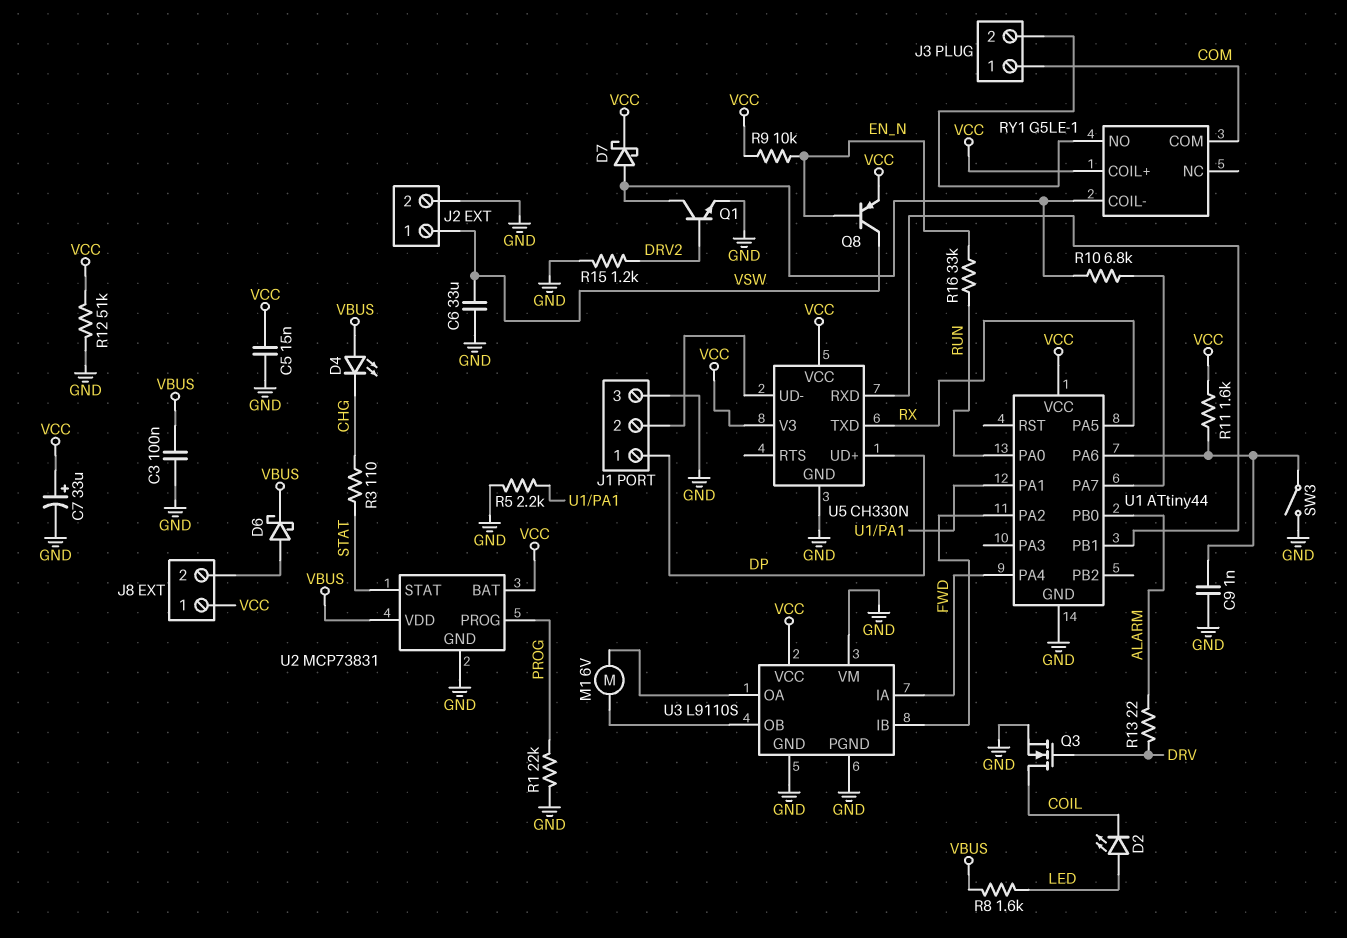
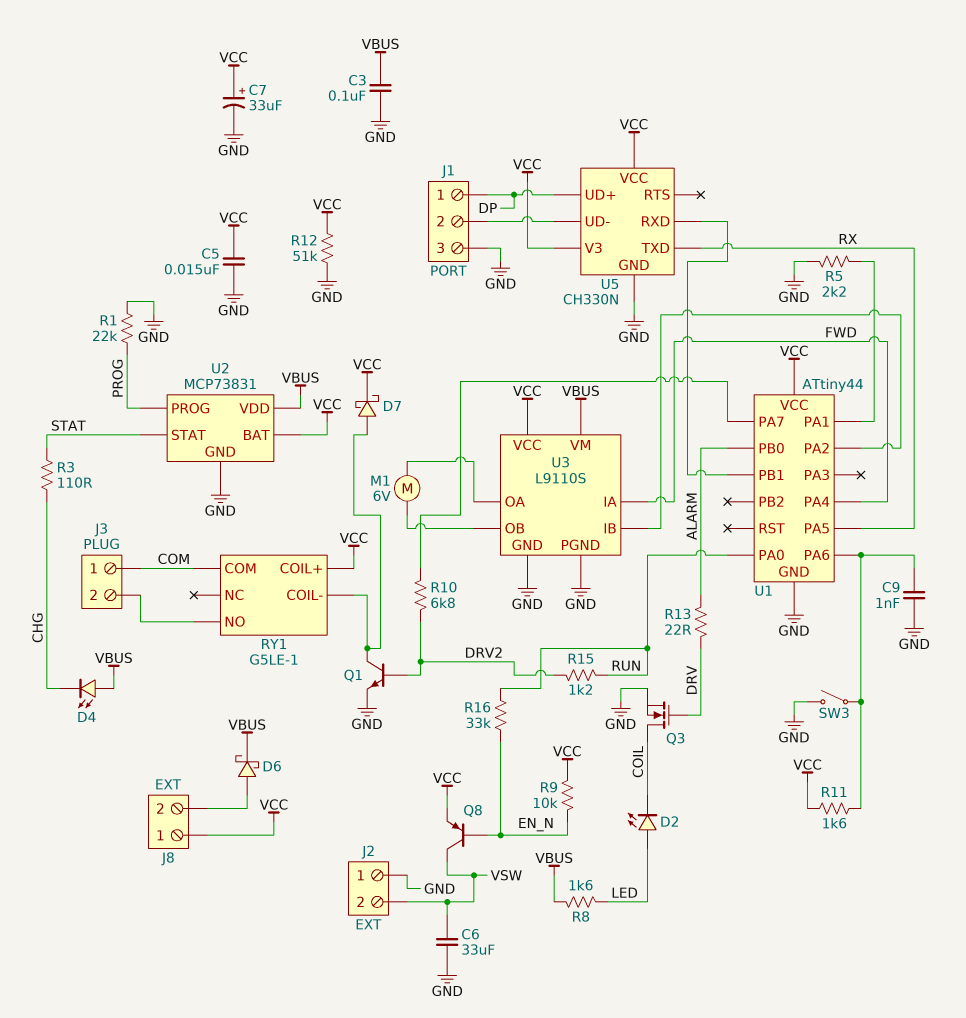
J2 pin 1: VSW -> GND
J2 pin 2: GND -> VSW
R10: 6.8k (RY1/COIL-, U1/PA7) -> 6.8k (DRV2, U1/PA7)
R15: 1.2k (DRV2, GND) -> 1.2k (DRV2, RUN)
U3 pin VM: GND -> VBUS

